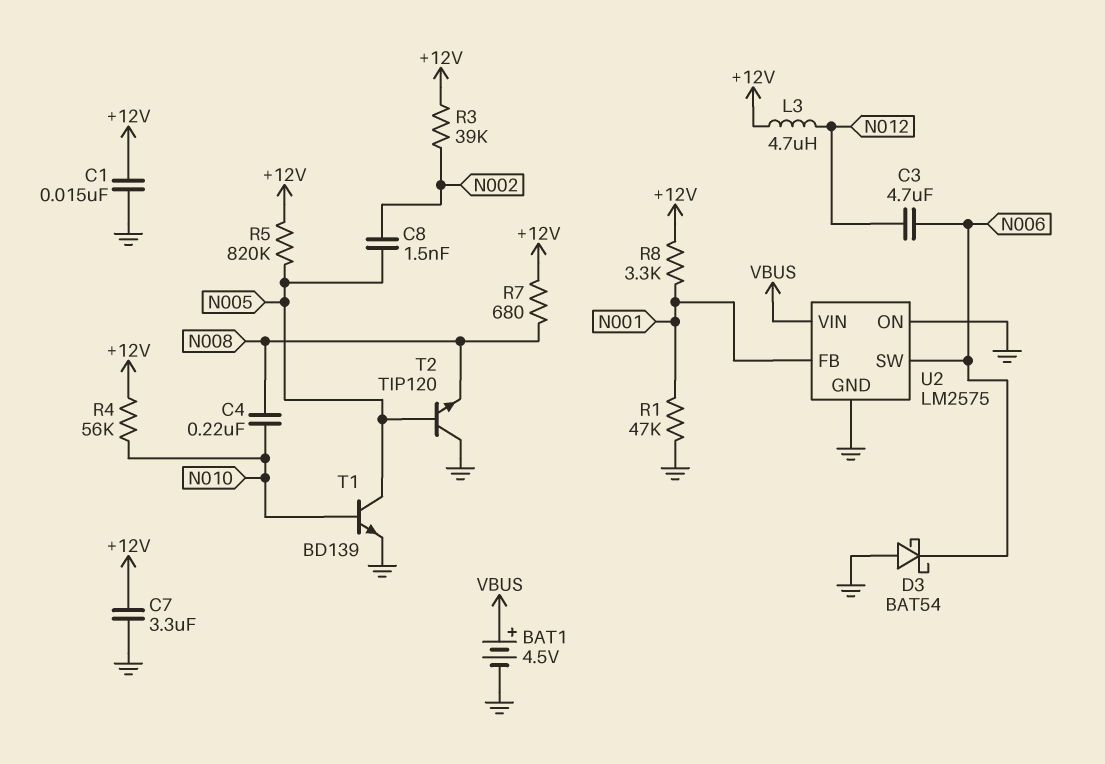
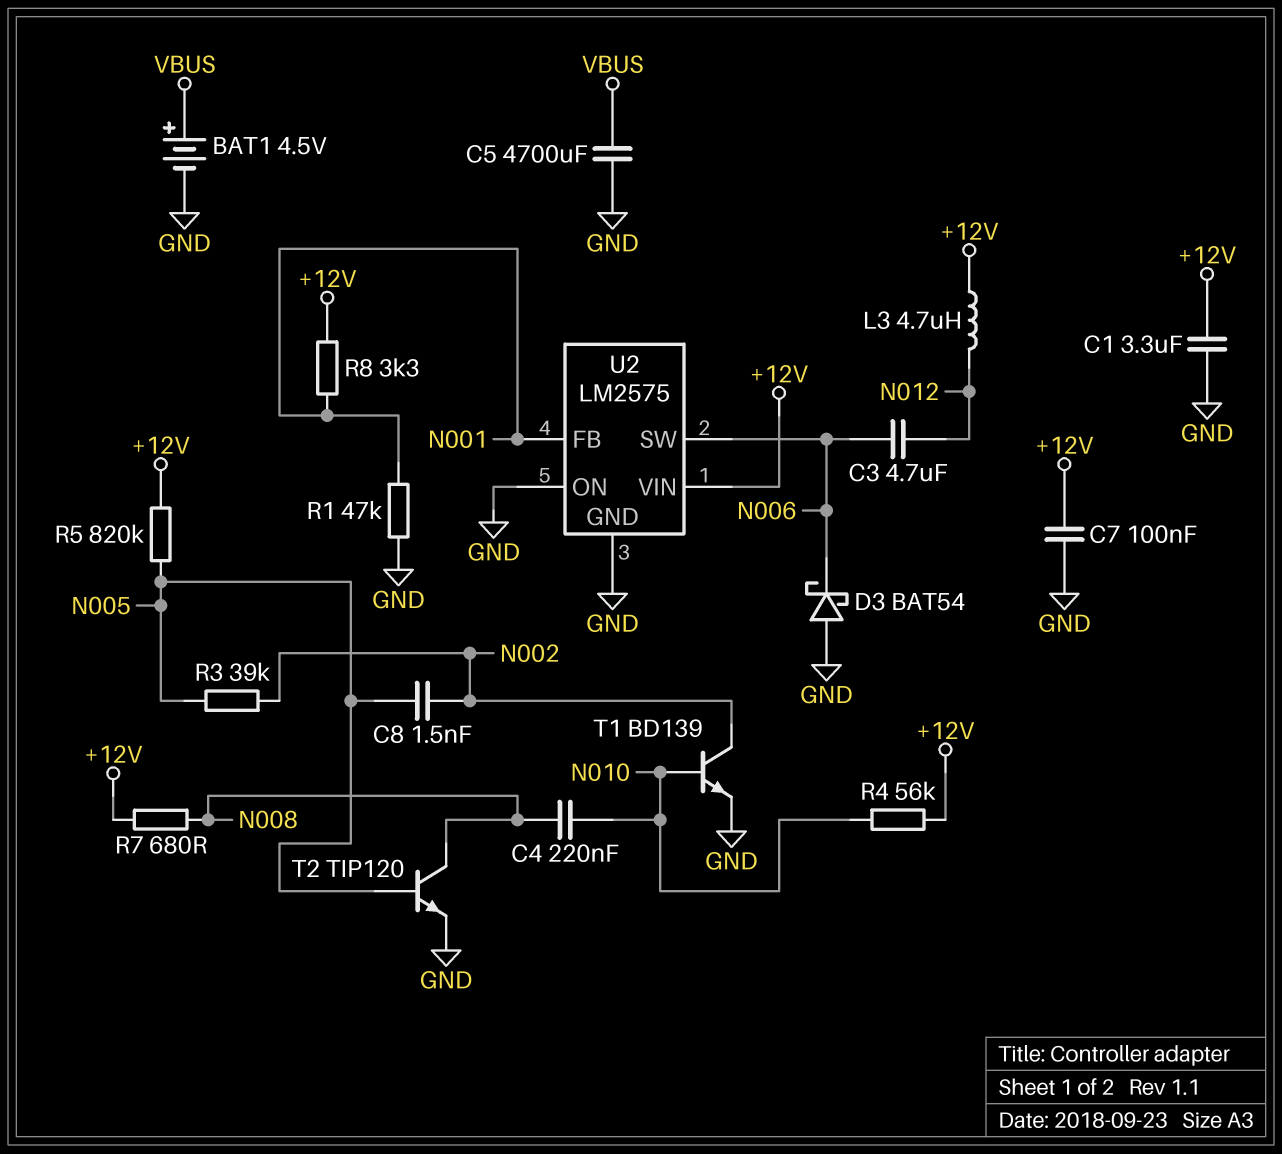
C1: 15nF (+12V, GND) -> 3.3uF (+12V, GND)
C5: none -> 4700uF (GND, VBUS)
C7: 3.3uF (+12V, GND) -> 100nF (+12V, GND)
R3: 39k (+12V, N002) -> 39k (N002, N005)
T1: NPN BD139 (B N010, C N005, E GND) -> NPN BD139 (B N010, C N002, E GND)
T2: NPN TIP120 (B N005, C GND, E N008) -> NPN TIP120 (B N005, C N008, E GND)
U2 pin VIN: VBUS -> +12V

